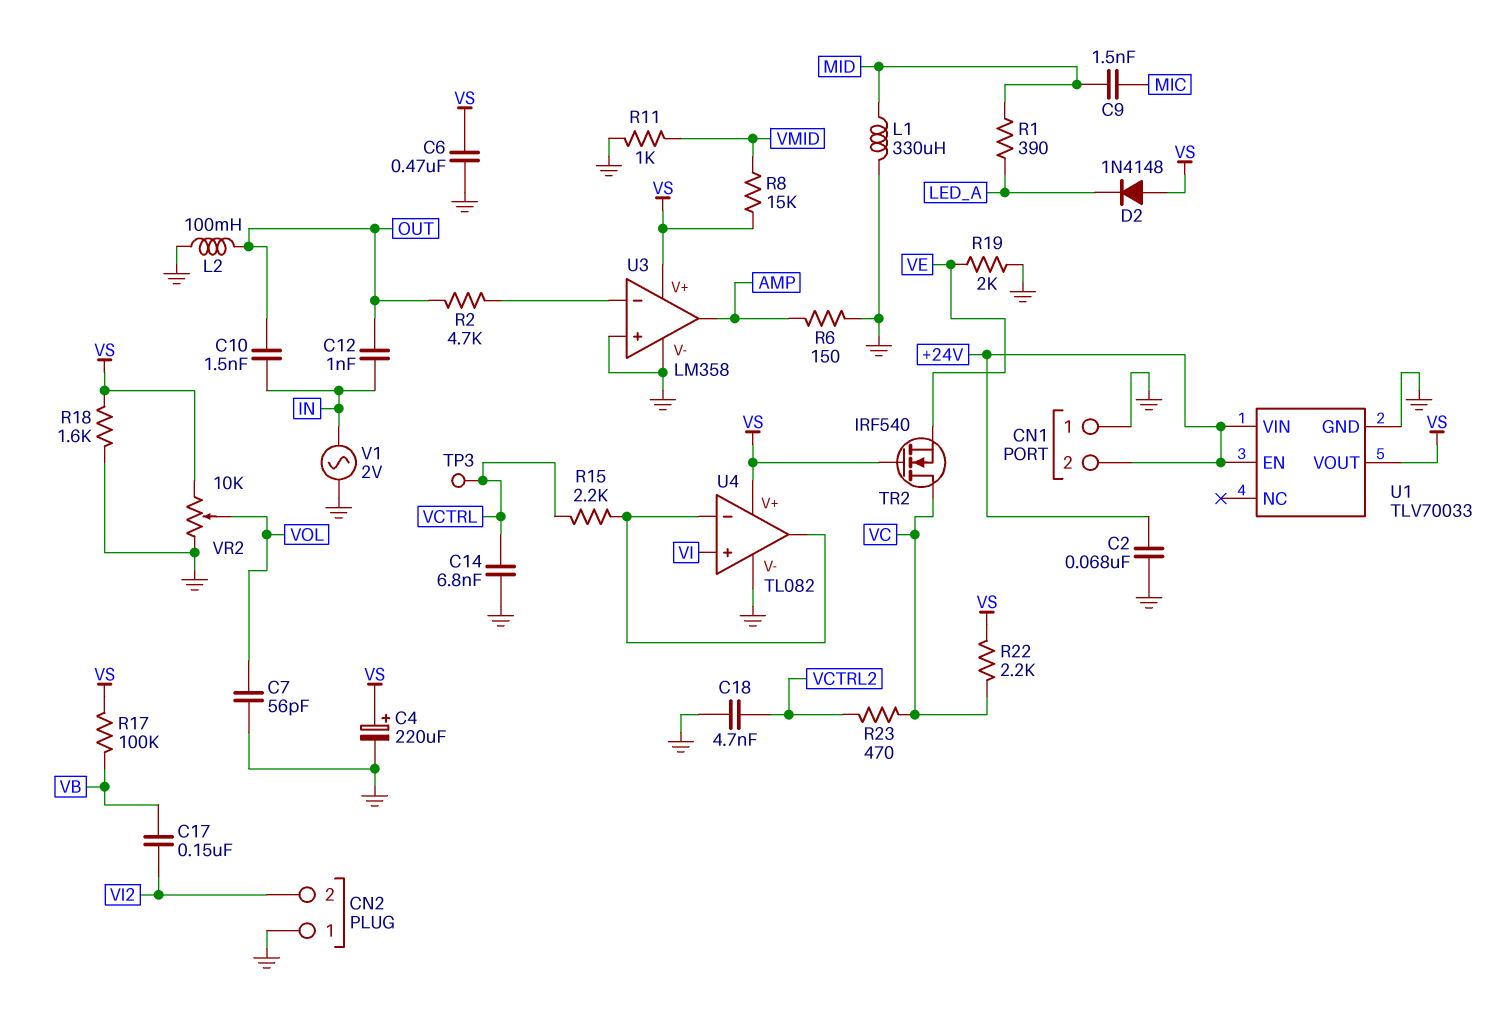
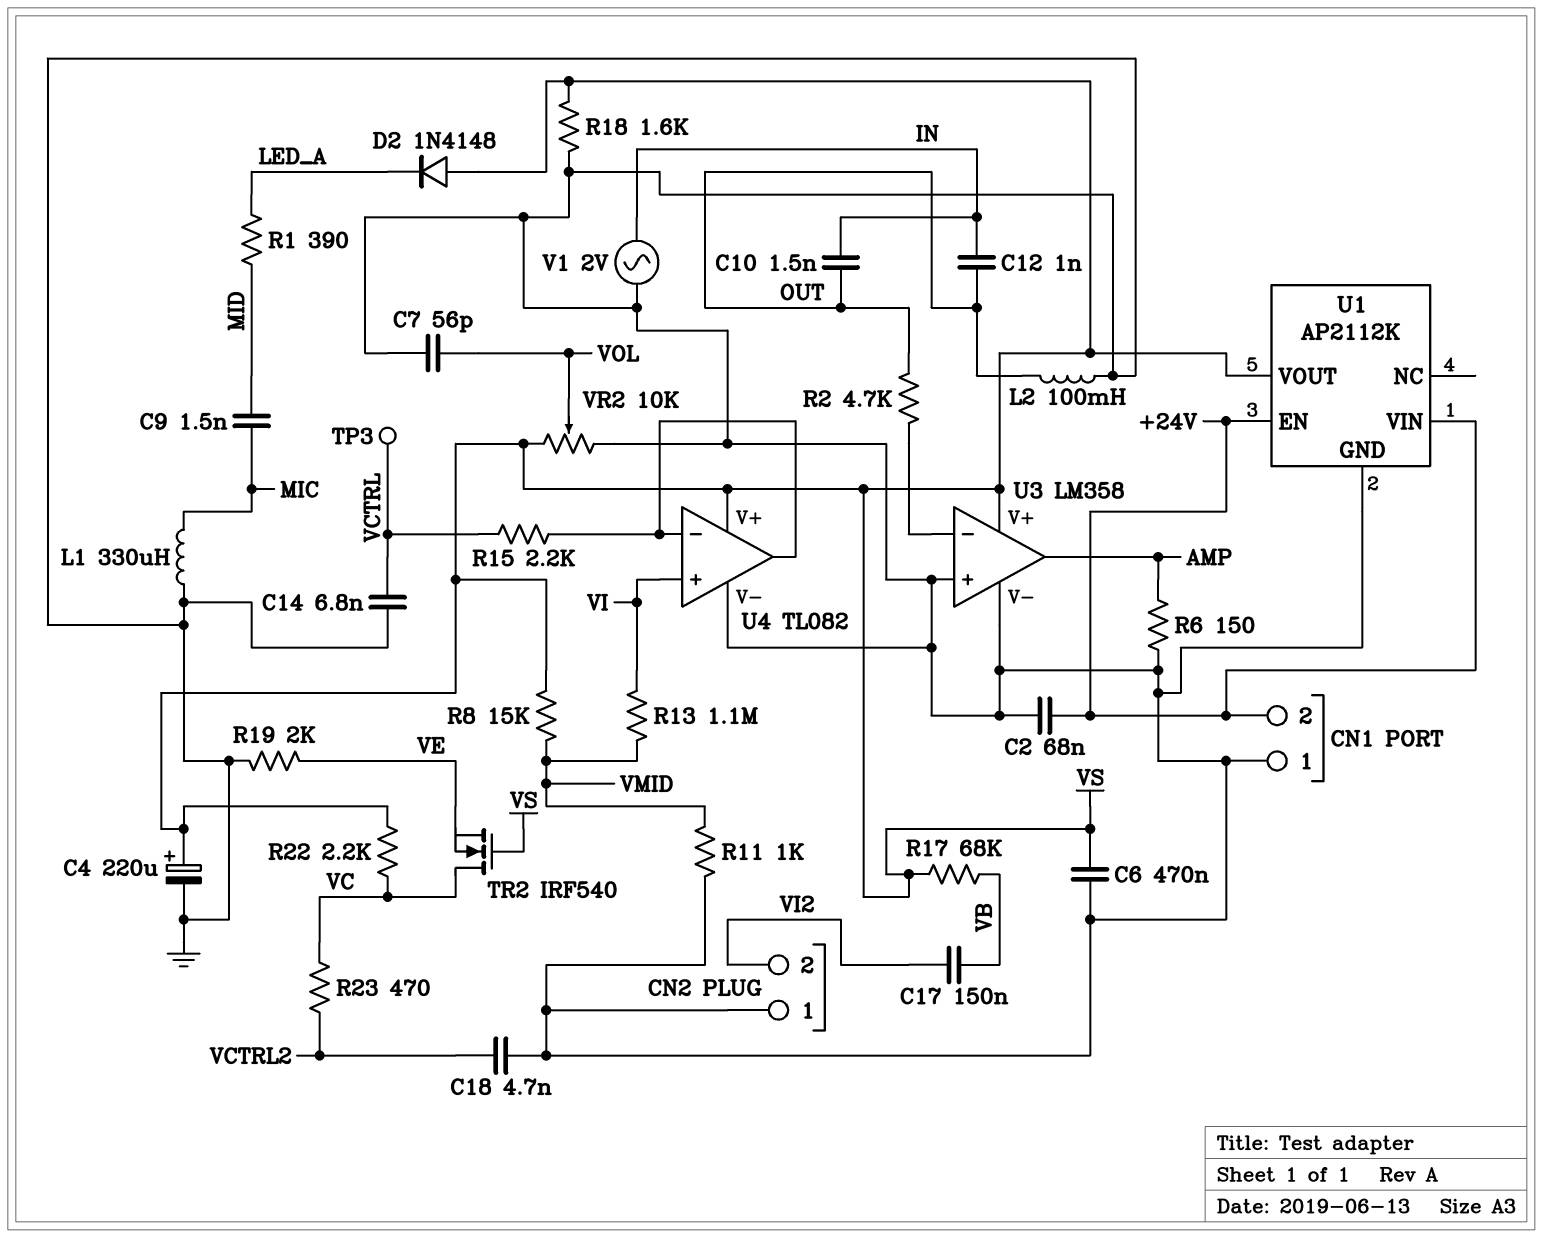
L1: 330uH (GND, MID) -> 330uH (GND, MIC)
R13: none -> 1.1M (VI, VMID)
R17: 100k (VB, VS) -> 68k (VB, VS)
U1: TLV70033 -> AP2112K

